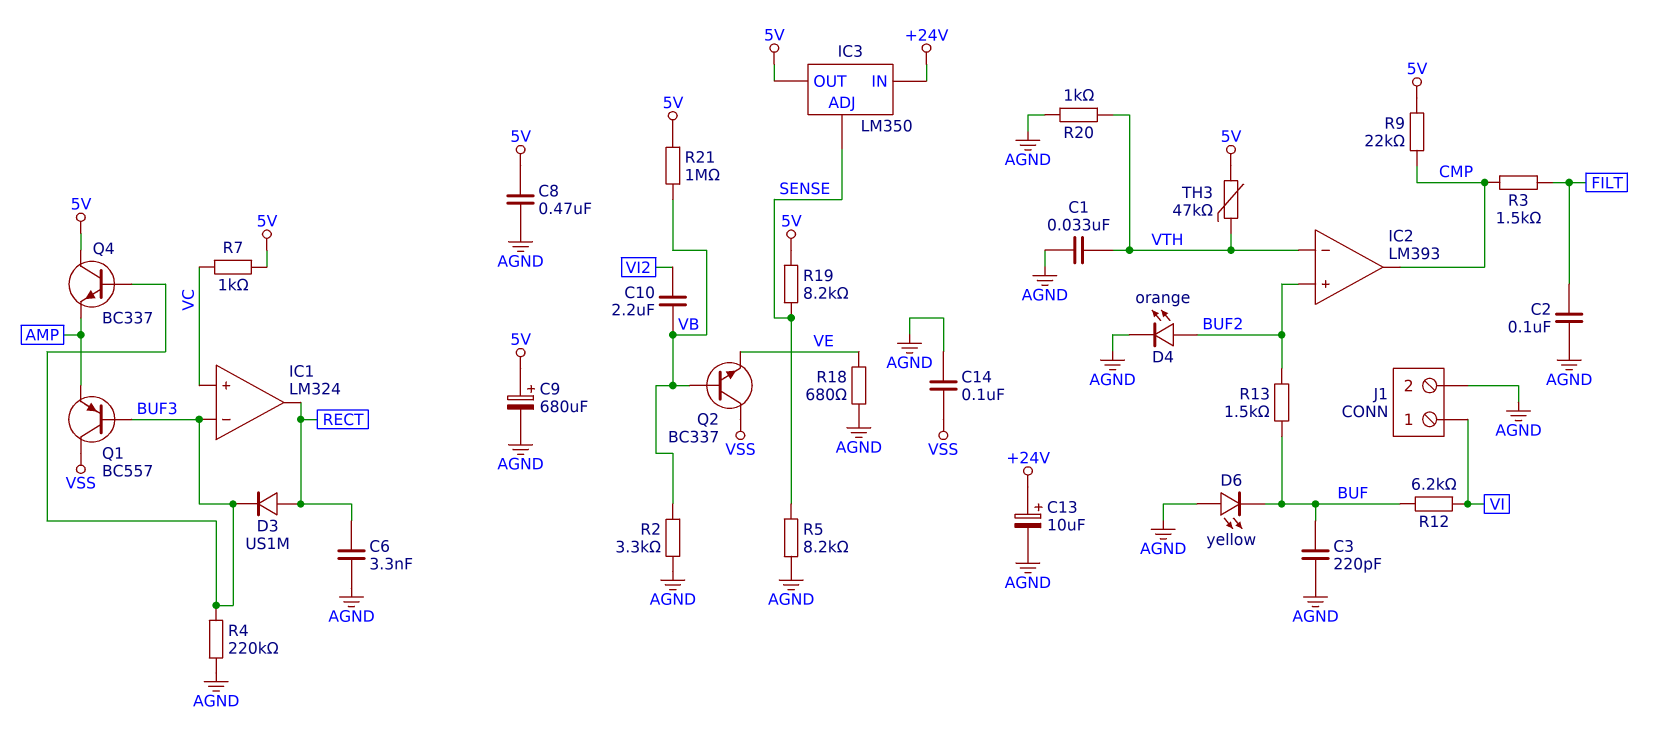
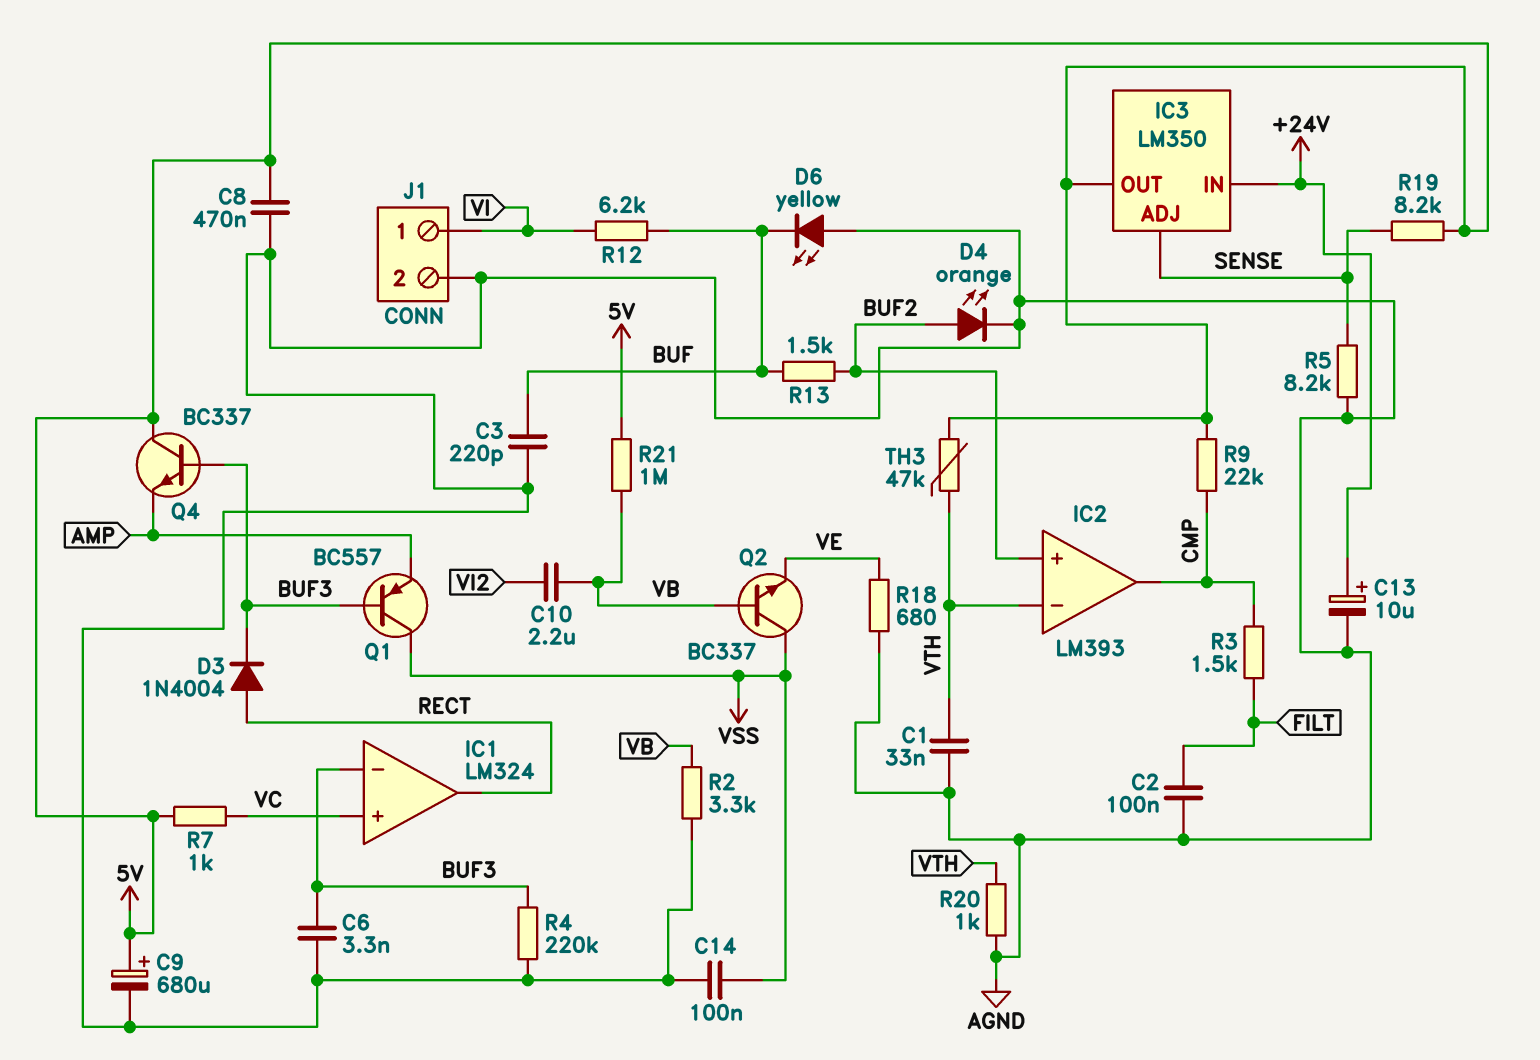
C6: 3.3nF (AGND, RECT) -> 3.3nF (AGND, BUF3)
D3: diode US1M (A RECT, K BUF3) -> diode 1N4004 (A RECT, K BUF3)

